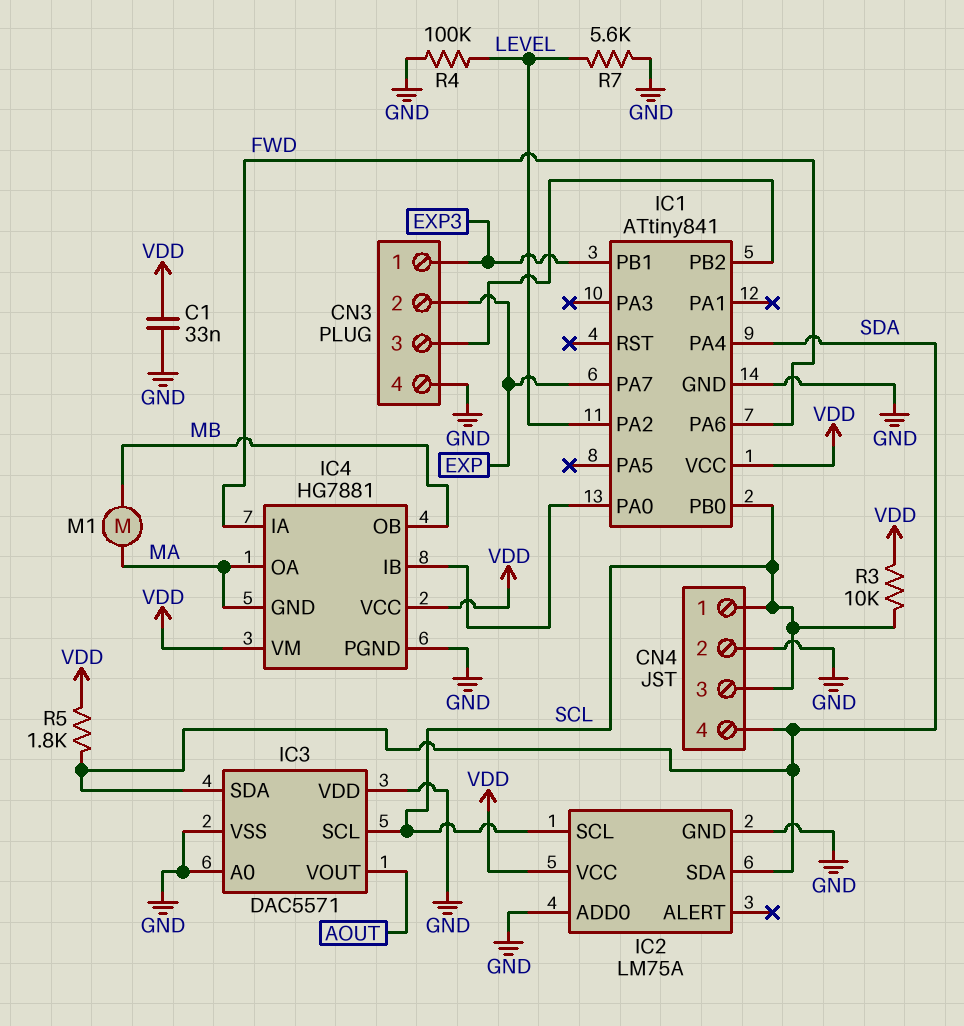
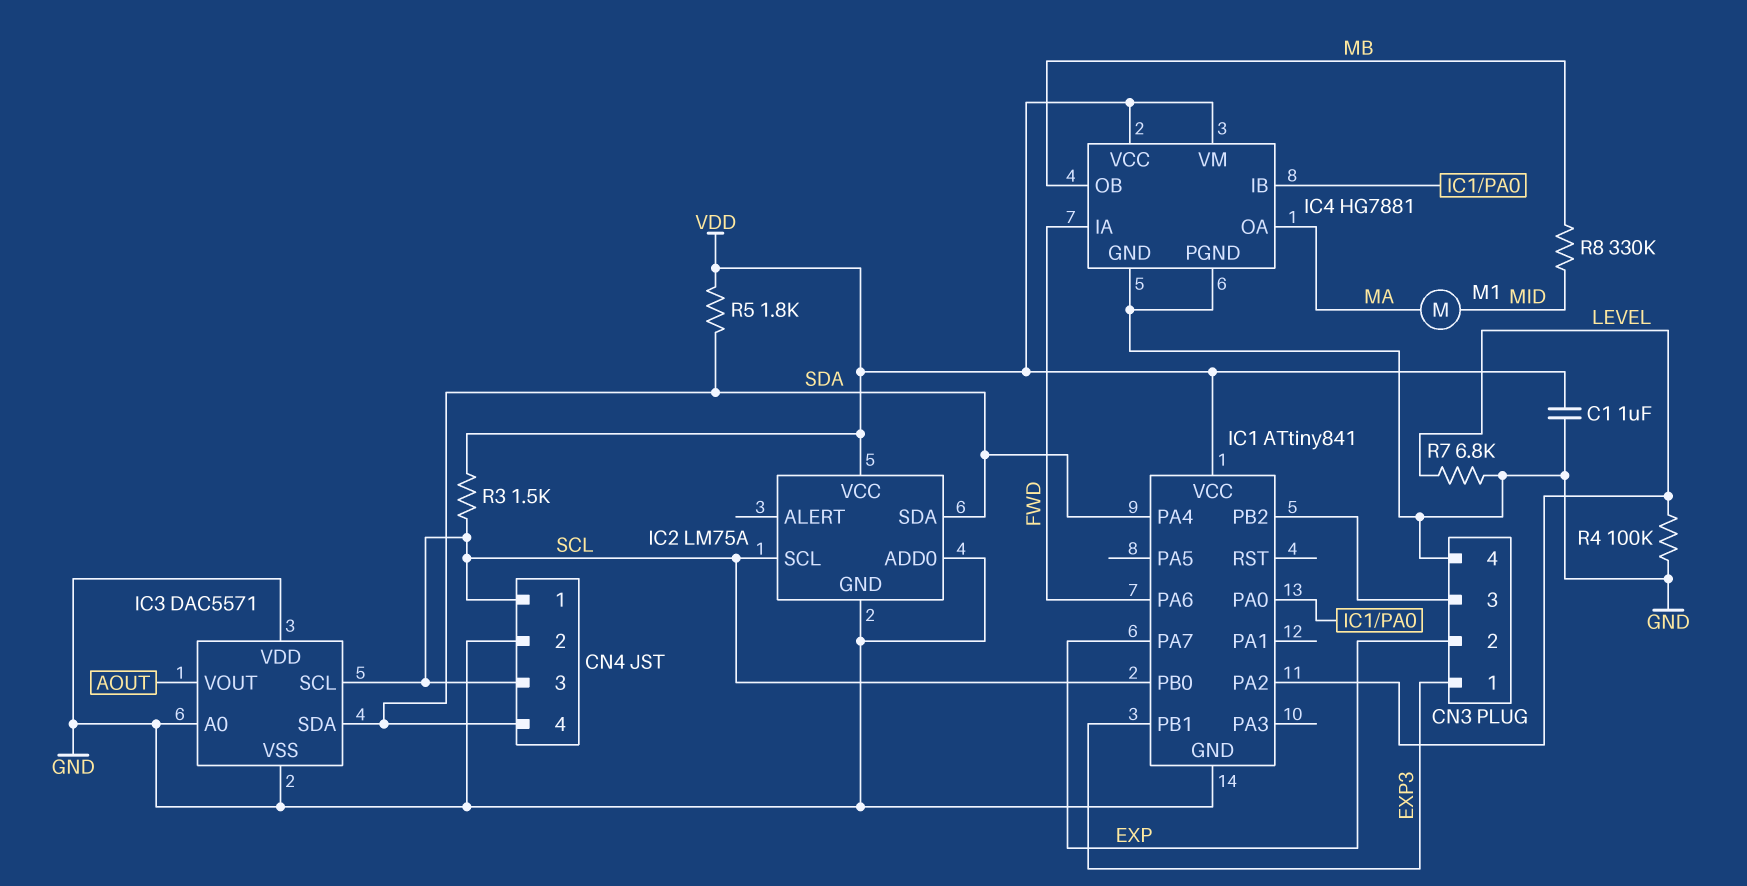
C1: 33nF (GND, VDD) -> 1uF (GND, VDD)
IC4 pin GND: MA -> GND
M1: motor (MA, MB) -> motor (MA, MID)
R3: 10k (SCL, VDD) -> 1.5k (SCL, VDD)
R7: 5.6k (GND, LEVEL) -> 6.8k (GND, LEVEL)
R8: none -> 330k (MB, MID)

